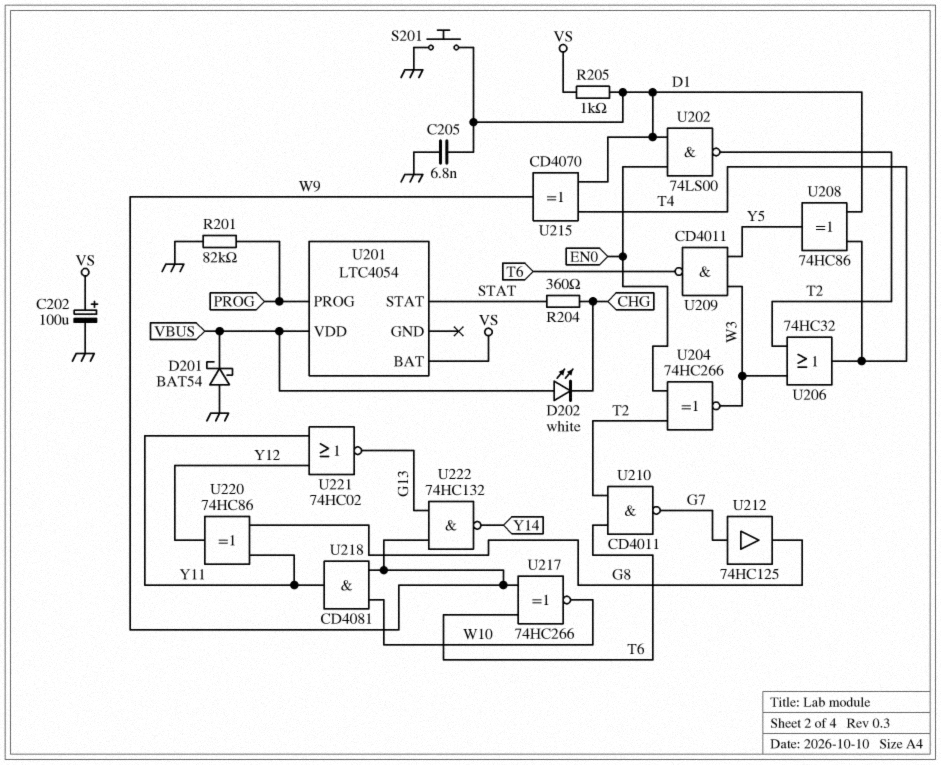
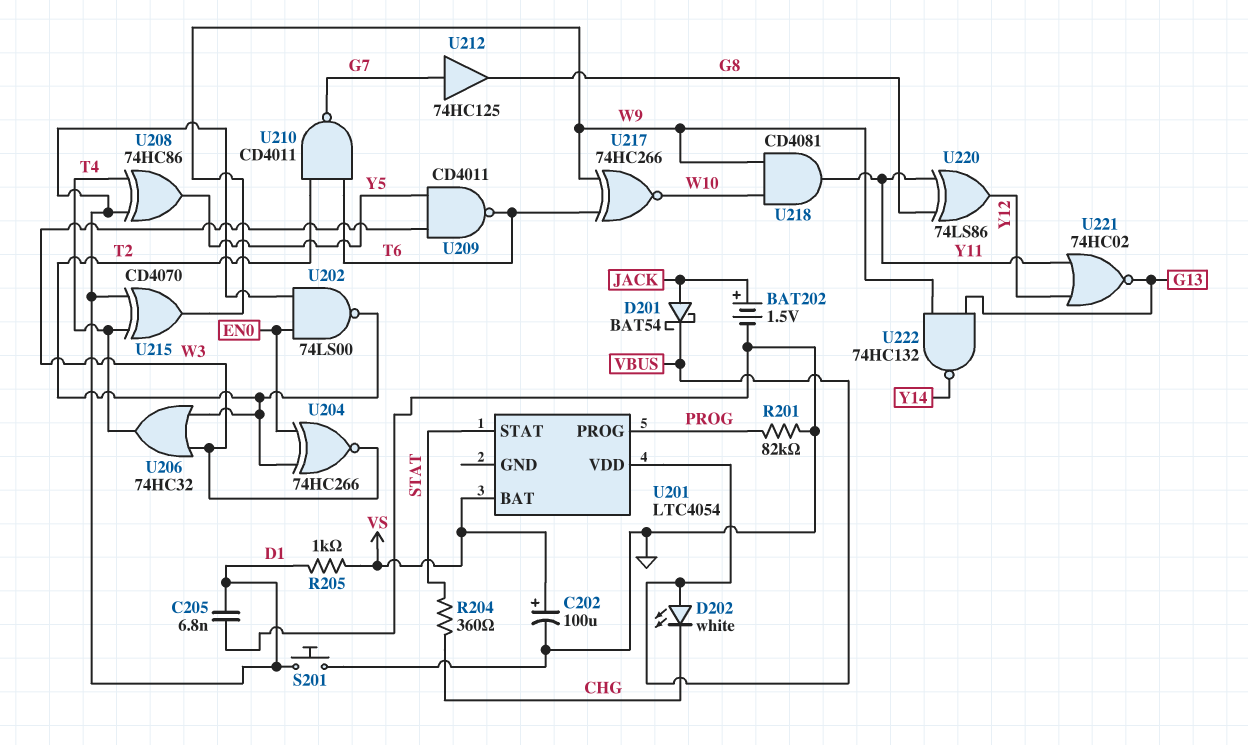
BAT202: none -> 1.5V (plus JACK, minus GND)
D201: schottky BAT54 (A GND, K VBUS) -> schottky BAT54 (A JACK, K VBUS)
U220: XOR 74HC86 (in G8, in Y11, out Y12) -> XOR 74LS86 (in G8, in Y11, out Y12)

